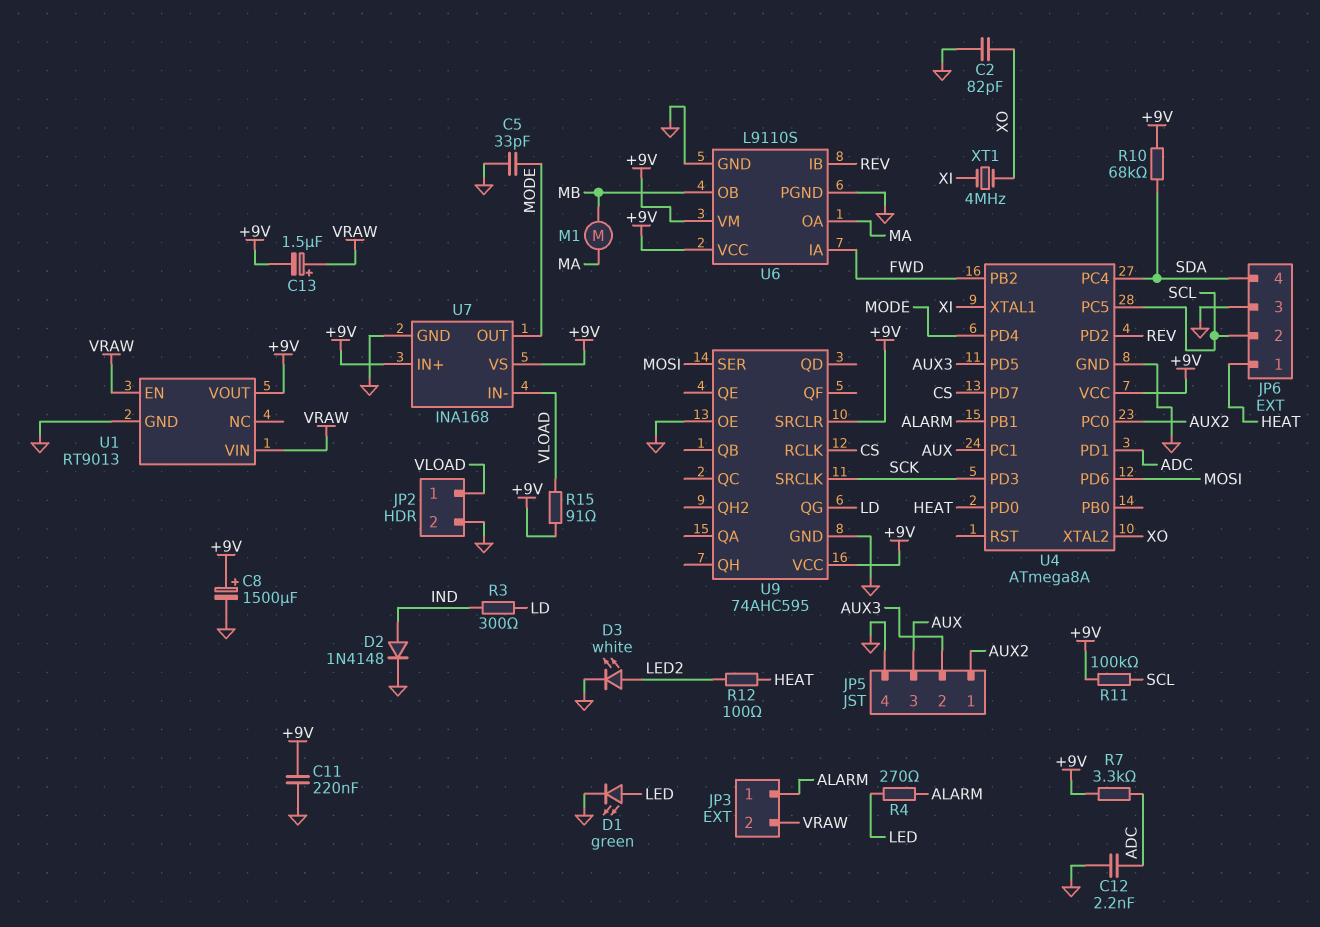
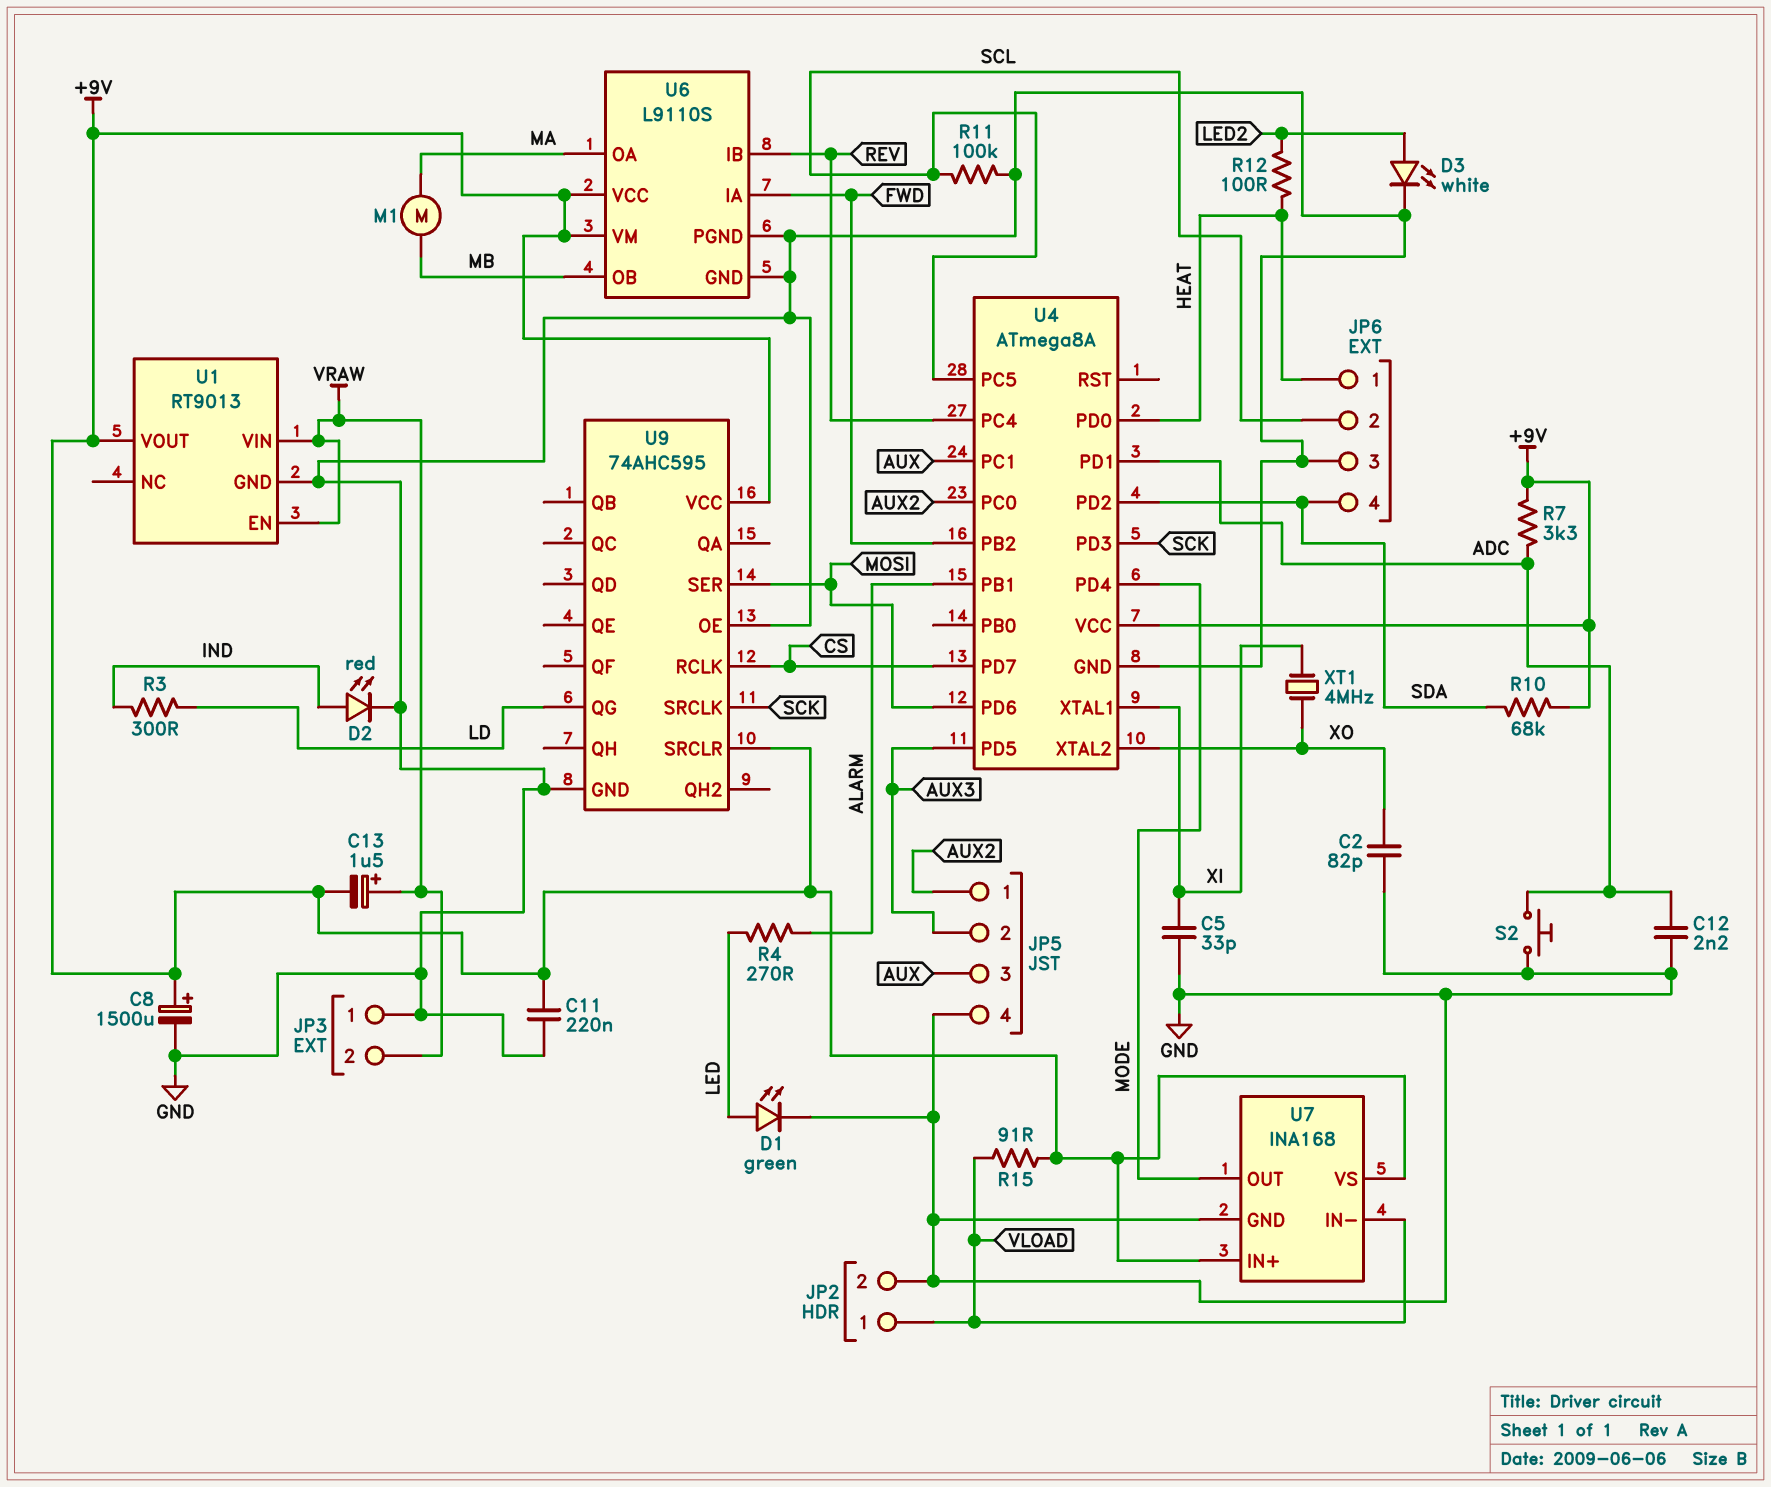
C5: 33pF (GND, MODE) -> 33pF (GND, XI)
D2: diode 1N4148 (A IND, K GND) -> LED red (A IND, K GND)
JP3 pin 1: ALARM -> GND
R11: 100k (+9V, SCL) -> 100k (GND, SCL)
S2: none -> button (ADC, GND)
U4 pin PC4: SDA -> REV
U4 pin PD2: REV -> SDA

